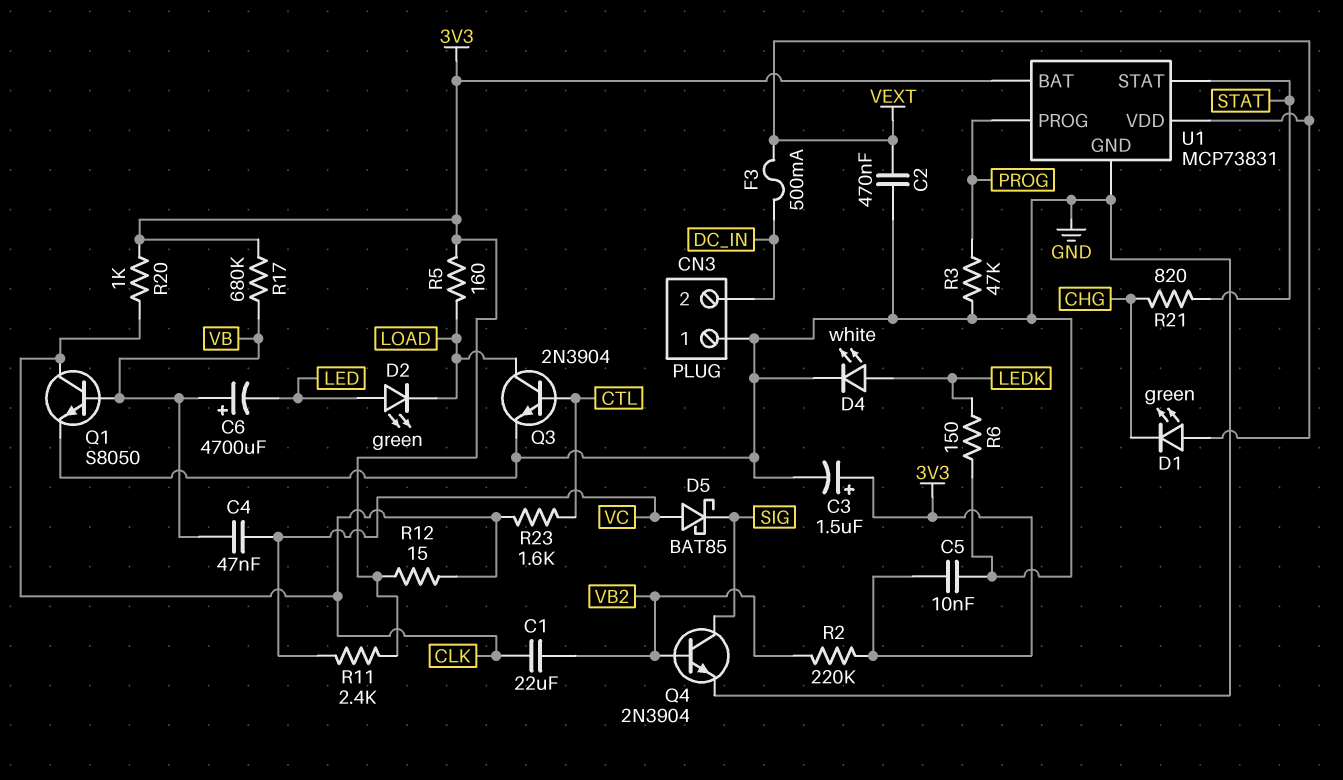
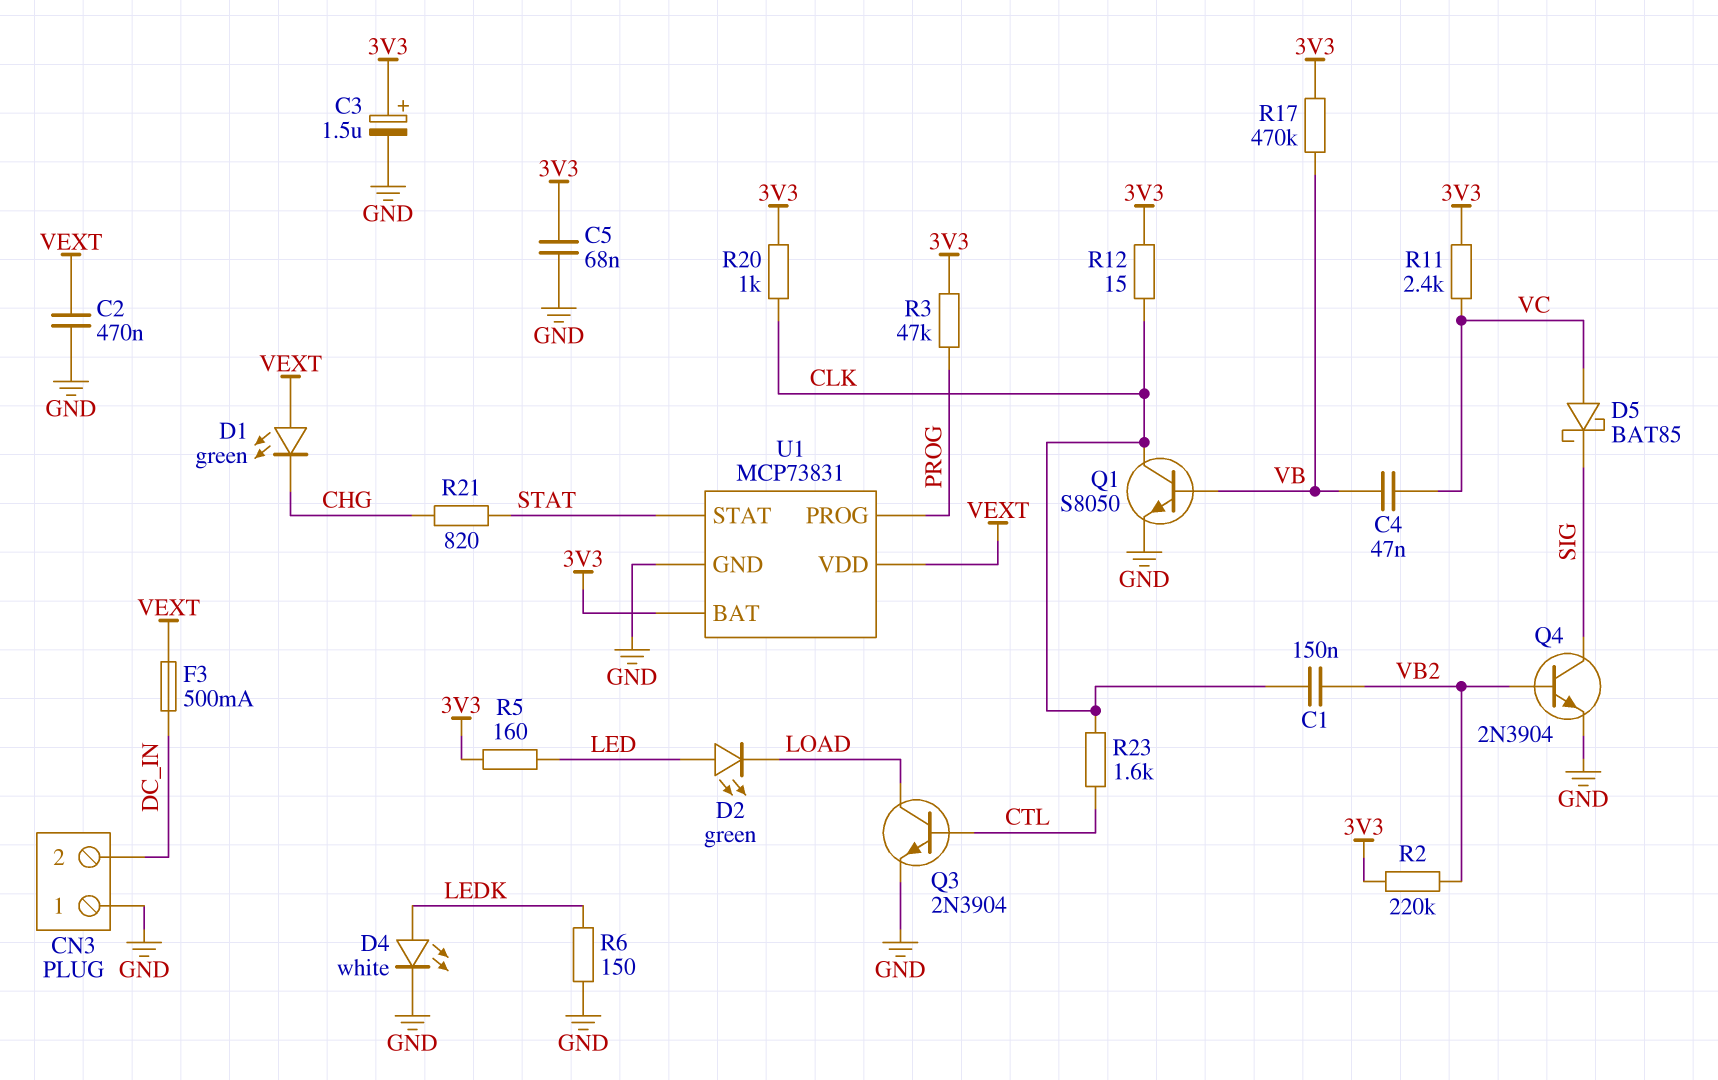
C1: 22uF (CLK, VB2) -> 150nF (CLK, VB2)
C5: 10nF (3V3, GND) -> 68nF (3V3, GND)
C6: 4700uF (plus VB, minus LED) -> none
R3: 47k (GND, PROG) -> 47k (3V3, PROG)
R5: 160 (3V3, LOAD) -> 160 (3V3, LED)
R17: 680k (3V3, VB) -> 470k (3V3, VB)

